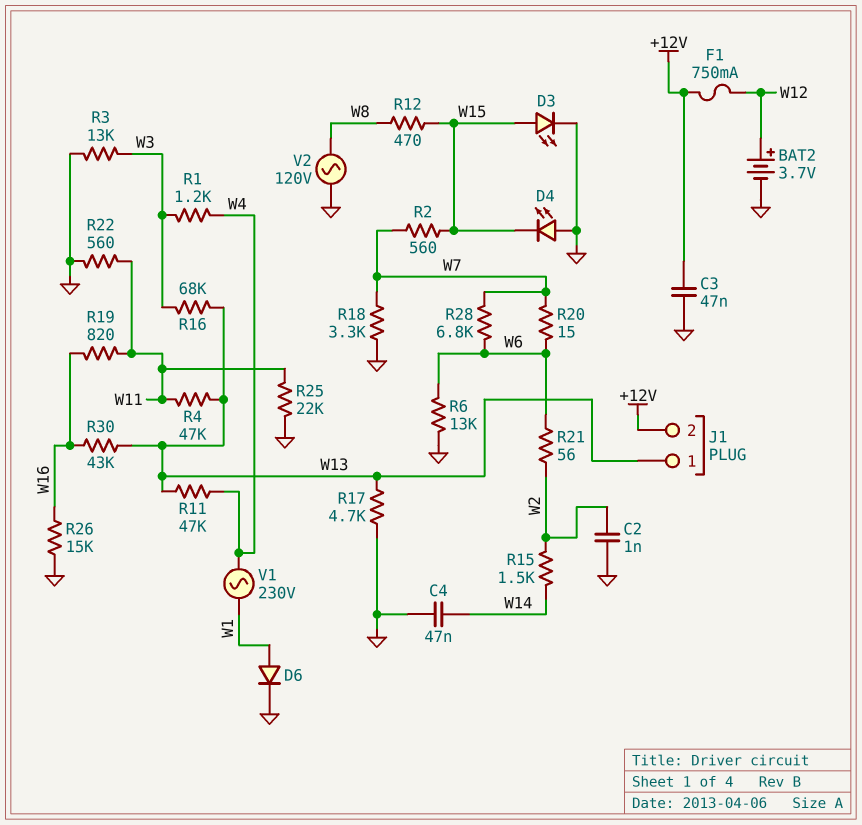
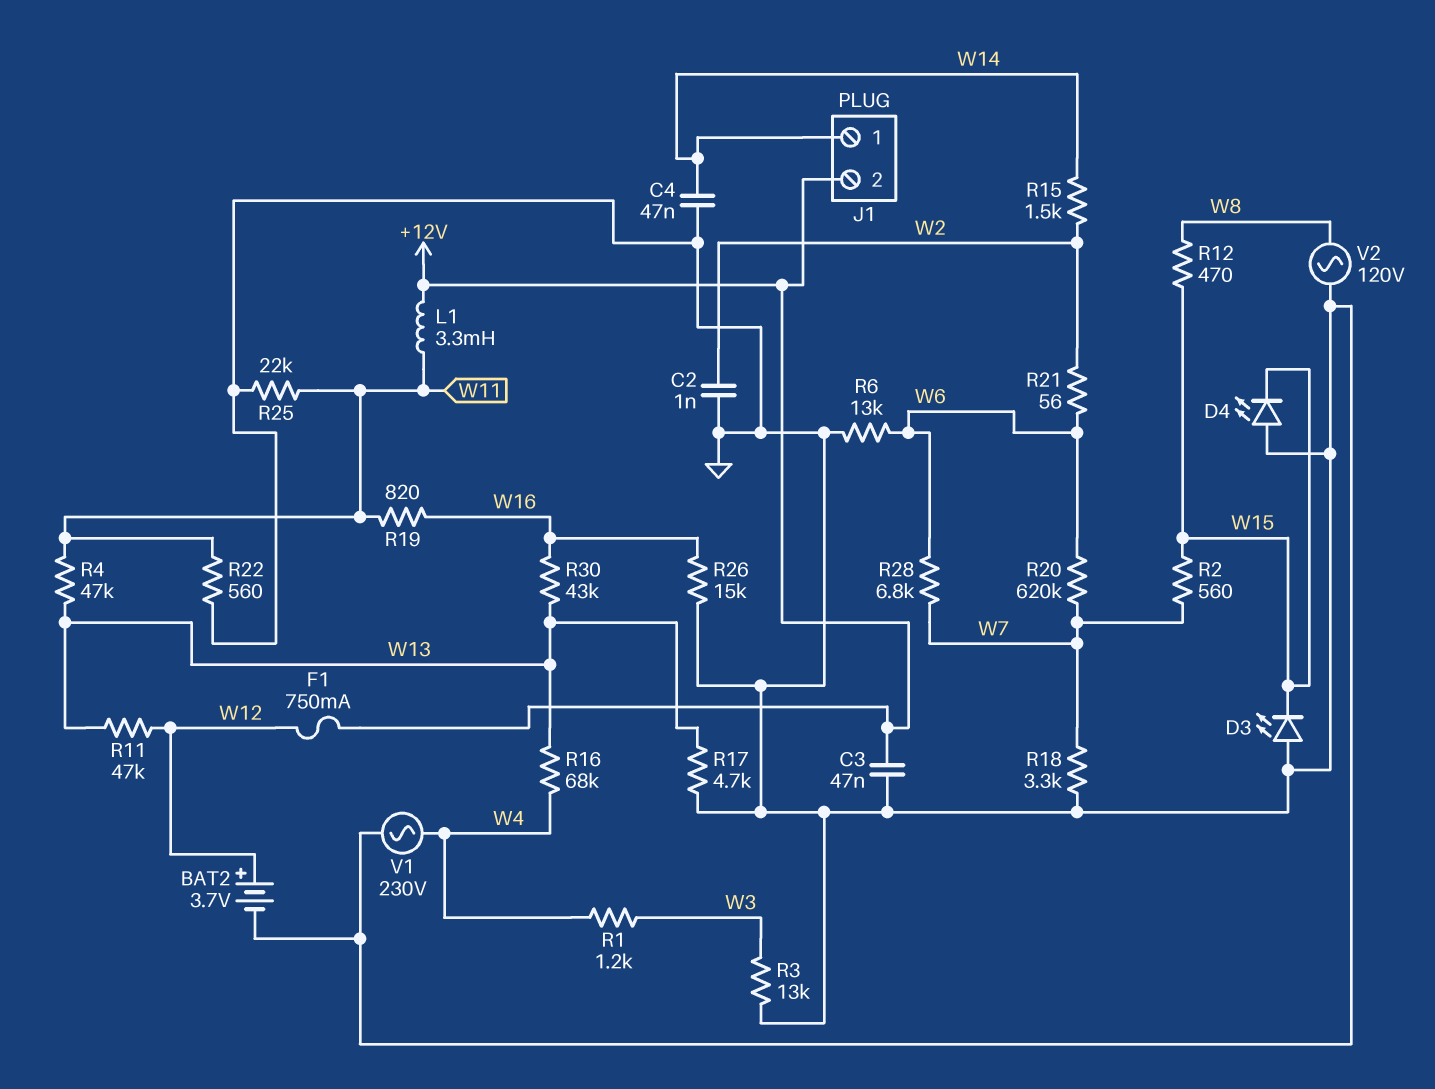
D3: LED (A W15, K GND) -> LED (A GND, K W15)
D6: diode (A W1, K GND) -> none
J1 pin 1: W13 -> W14
L1: none -> 3.3mH (+12V, W11)
R11: 47k (W4, W13) -> 47k (W12, W13)
R16: 68k (W3, W13) -> 68k (W4, W13)
R20: 15 (W6, W7) -> 620k (W6, W7)
V1: AC 230V (W1, W4) -> AC 230V (GND, W4)

